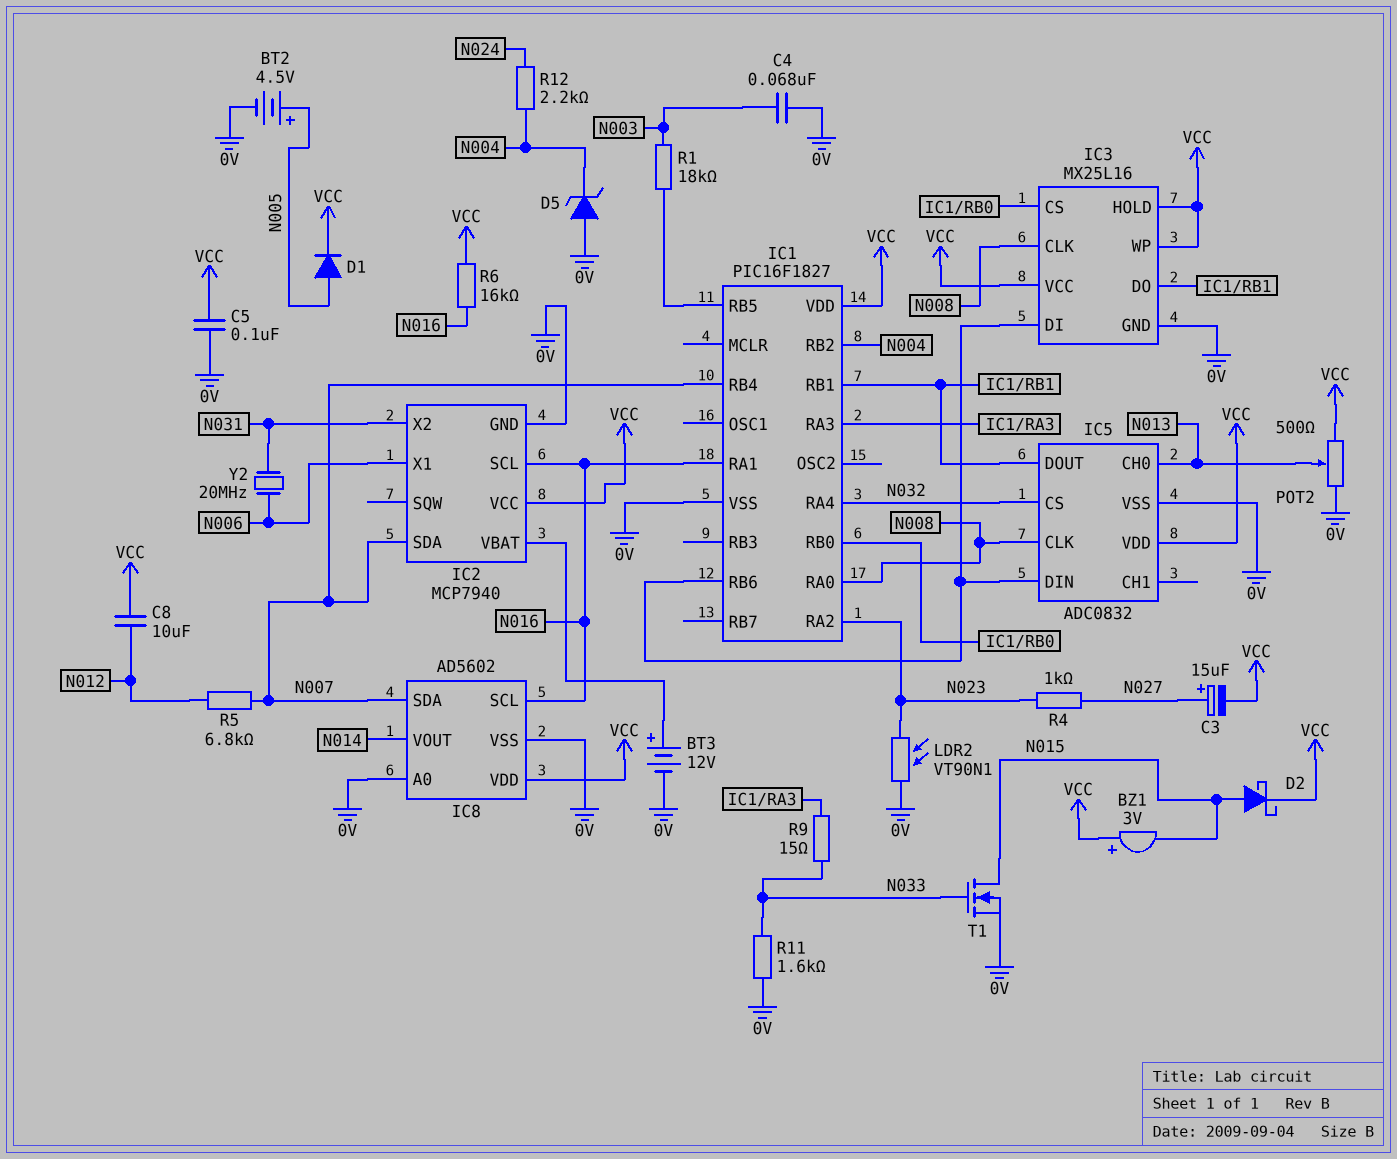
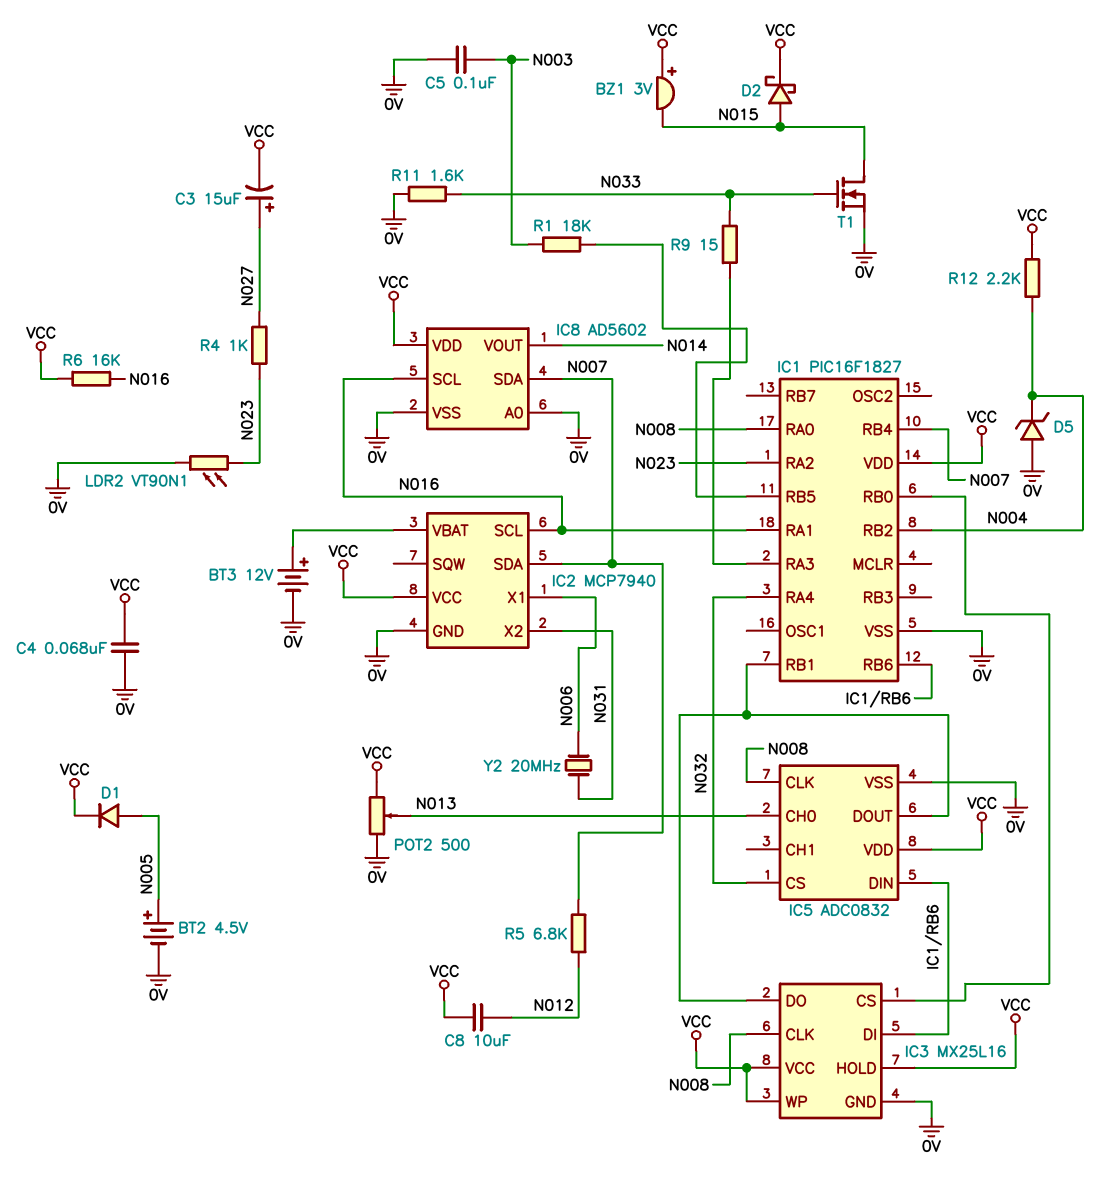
C4: 68nF (0V, N003) -> 68nF (0V, VCC)
C5: 100nF (0V, VCC) -> 100nF (0V, N003)
R12: 2.2k (N004, N024) -> 2.2k (N004, VCC)

